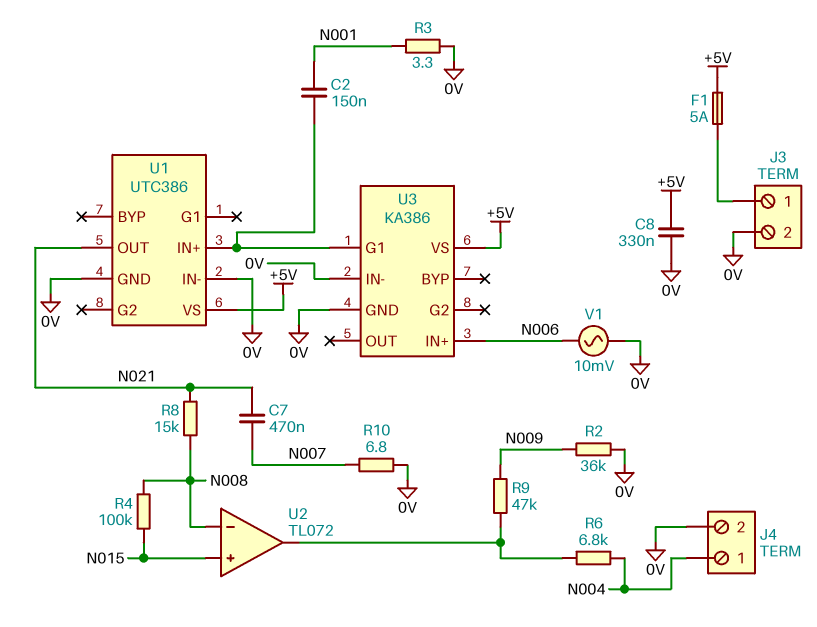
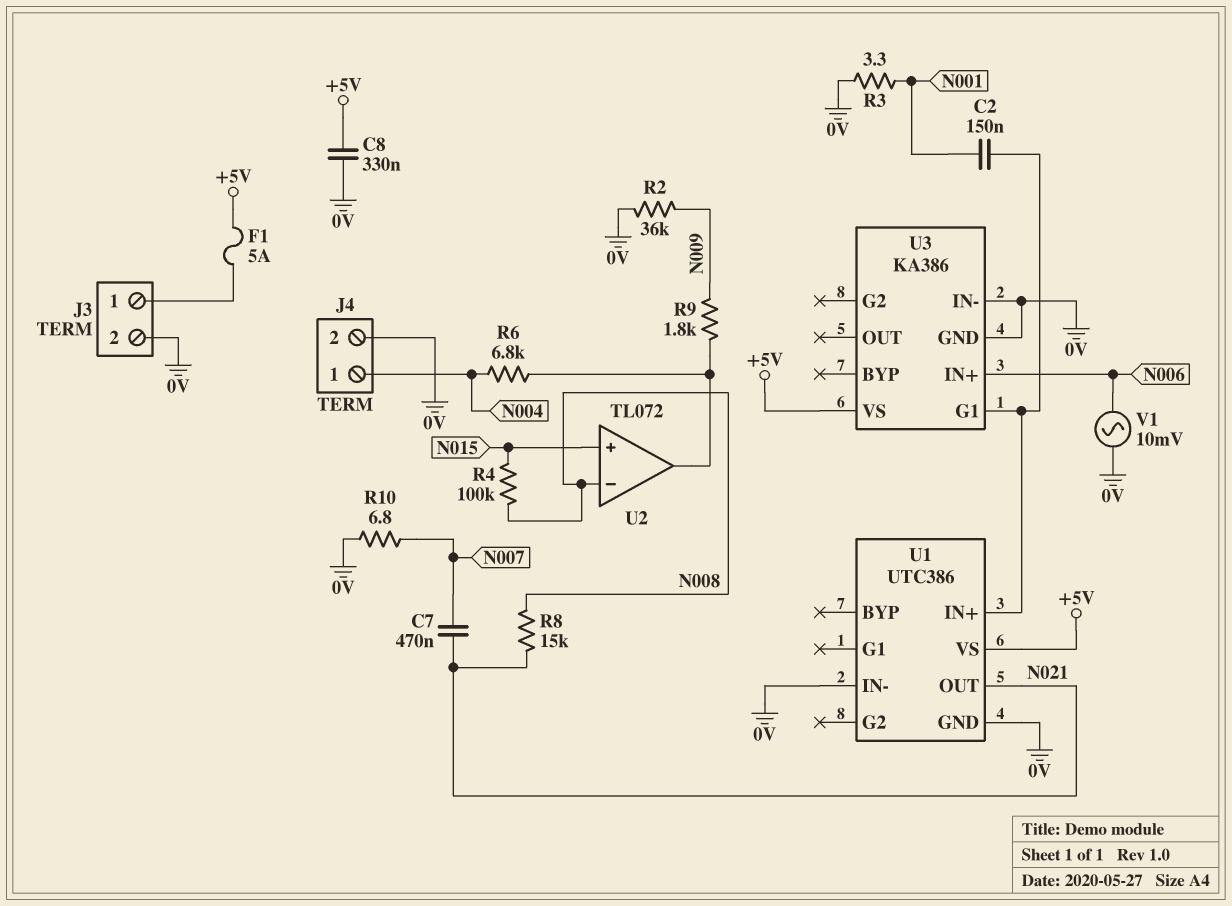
R9: 47k (N009, U2/out) -> 1.8k (N009, U2/out)

